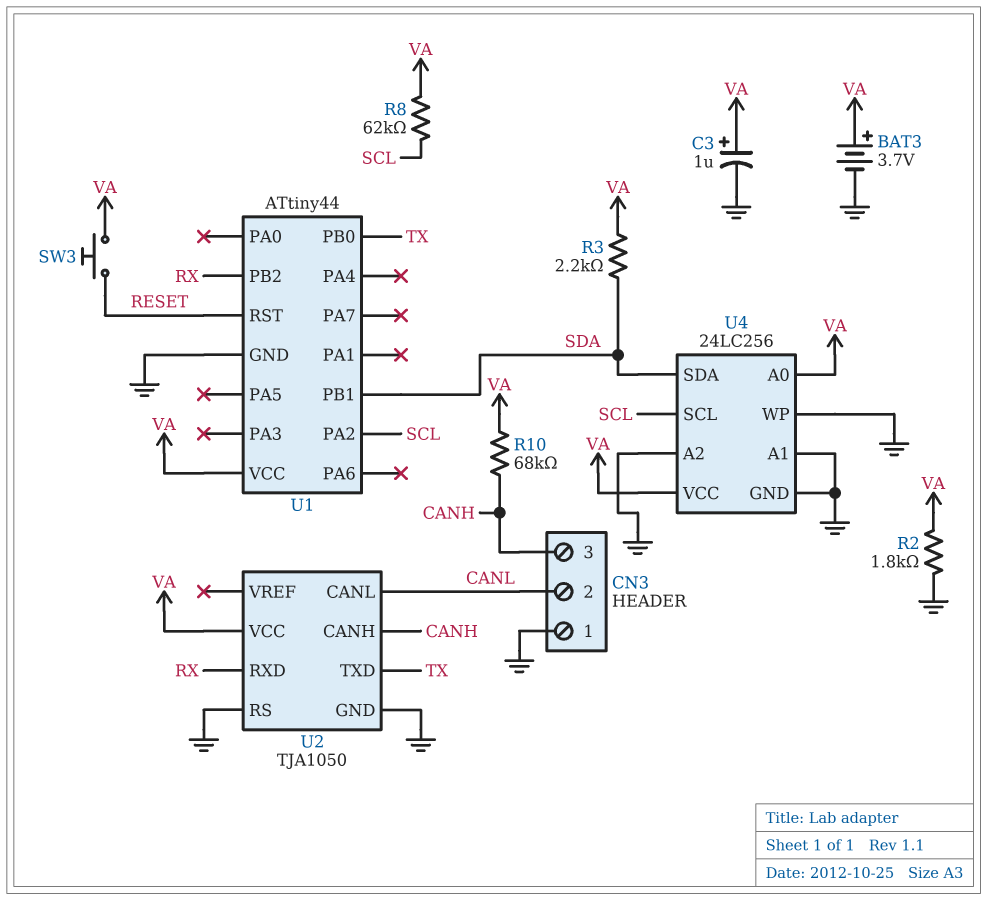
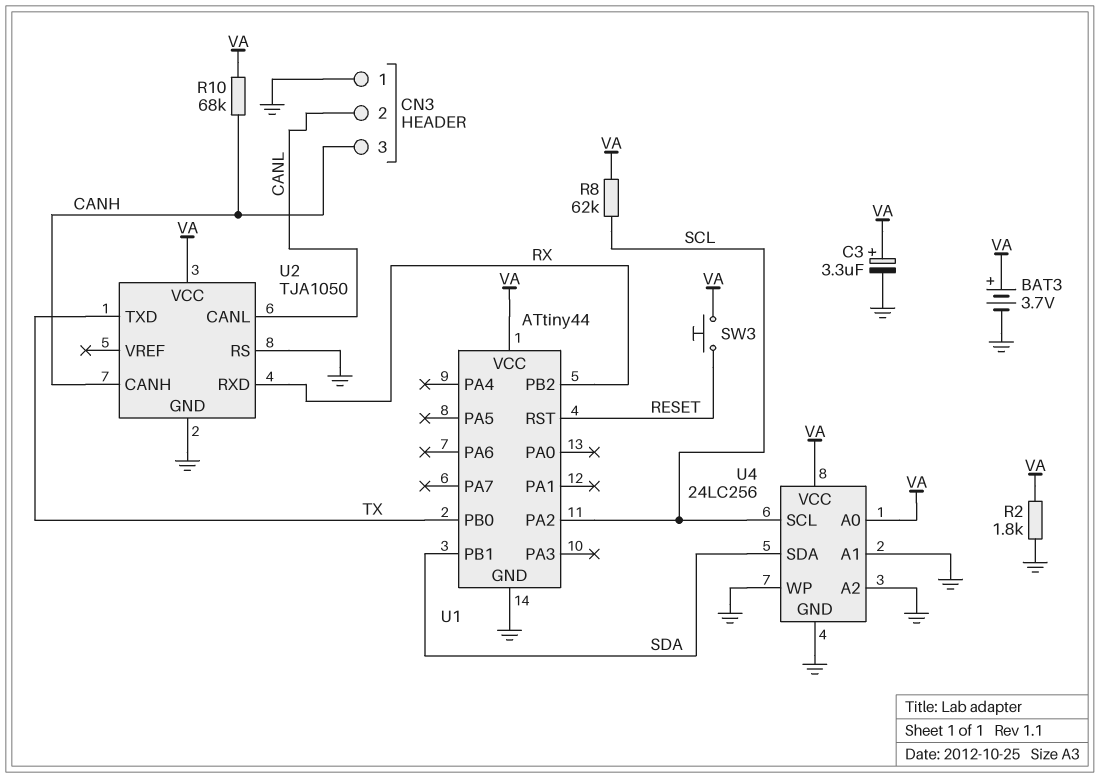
C3: 1uF (plus VA, minus GND) -> 3.3uF (plus VA, minus GND)
R3: 2.2k (SDA, VA) -> none

